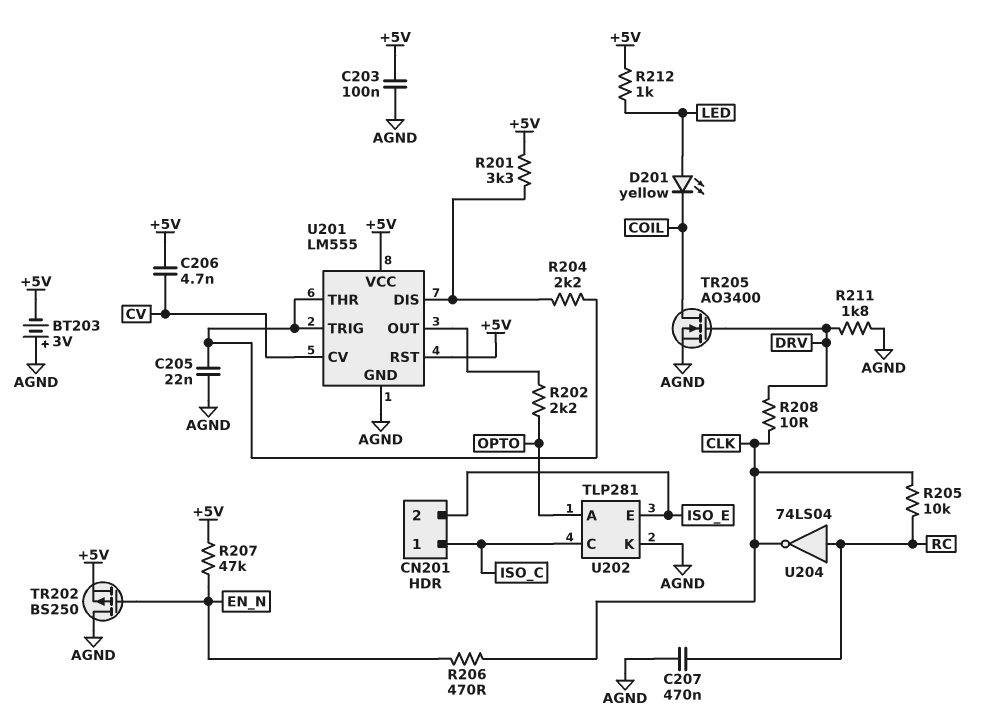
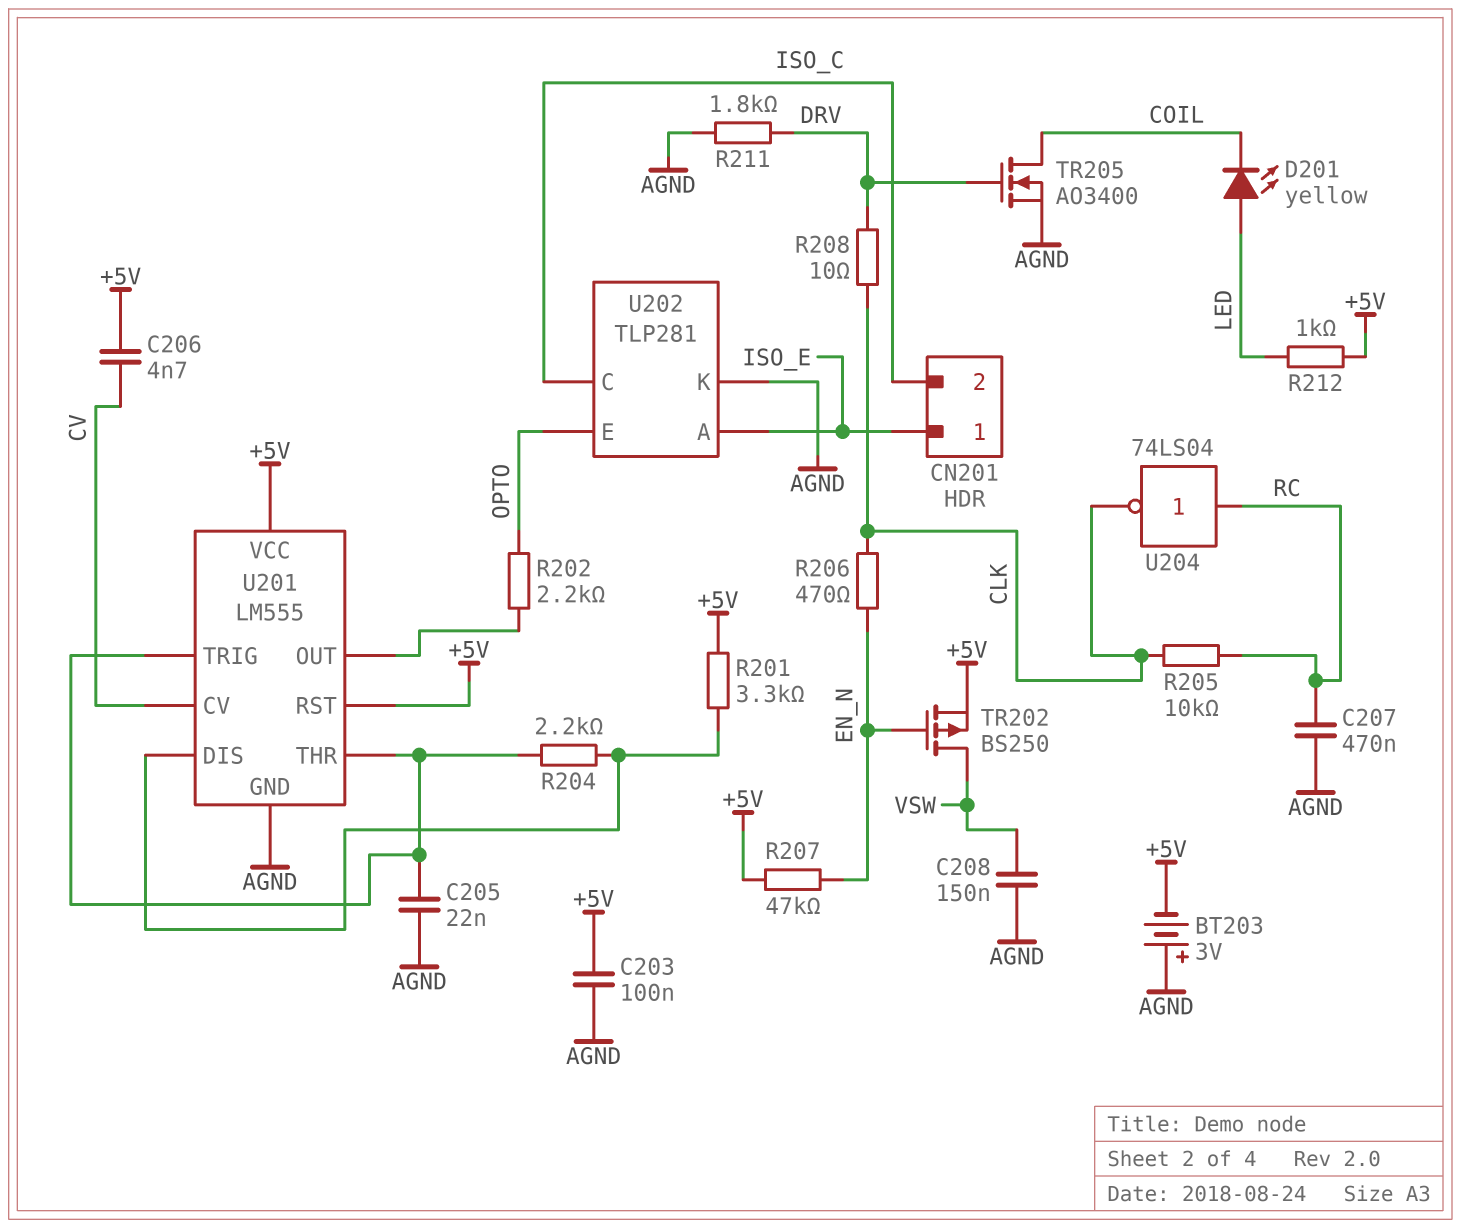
C208: none -> 150nF (AGND, VSW)
CN201 pin 1: ISO_C -> ISO_E
CN201 pin 2: ISO_E -> ISO_C
TR202: PMOS BS250 (G EN_N, D AGND, S +5V) -> PMOS BS250 (G EN_N, D VSW, S +5V)
U202 pin A: OPTO -> ISO_E
U202 pin E: ISO_E -> OPTO

